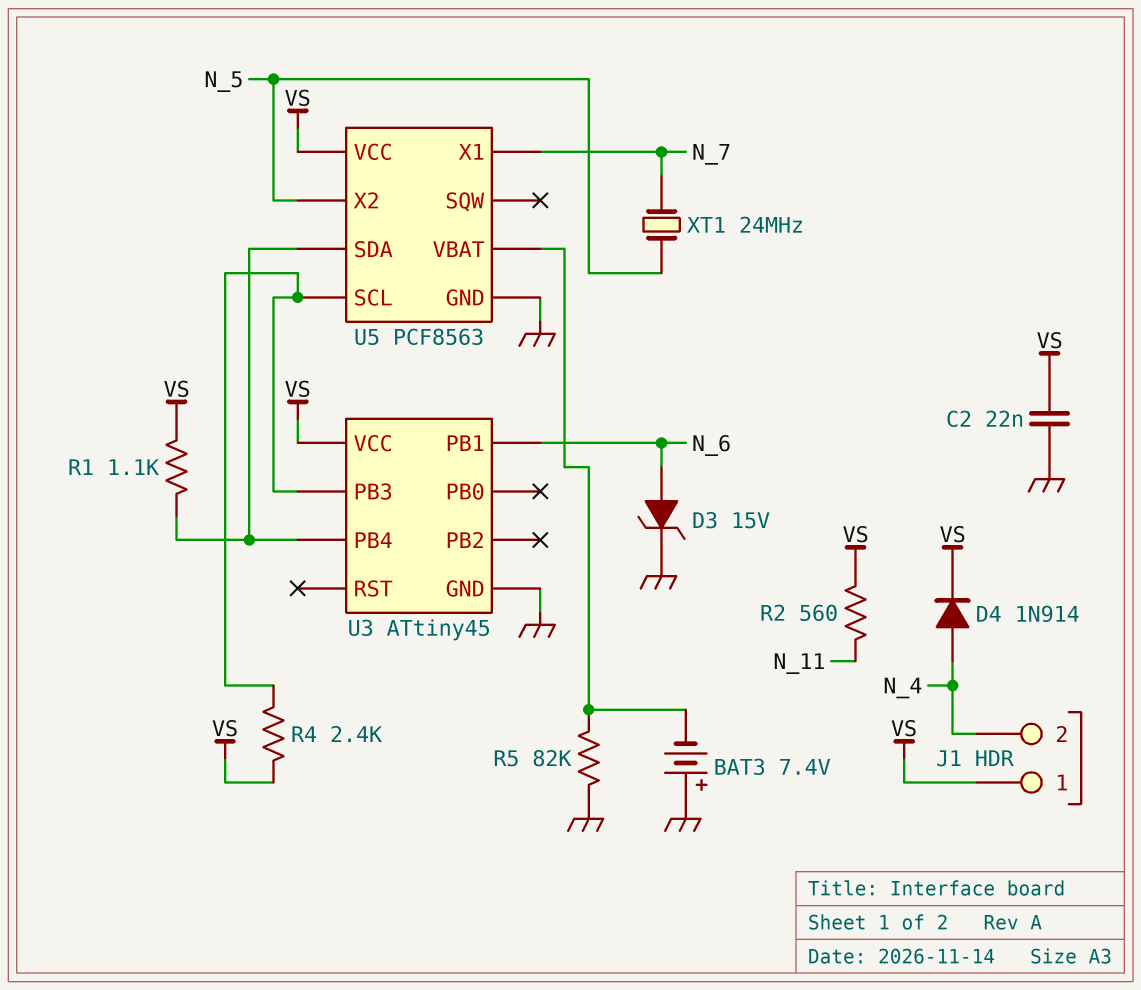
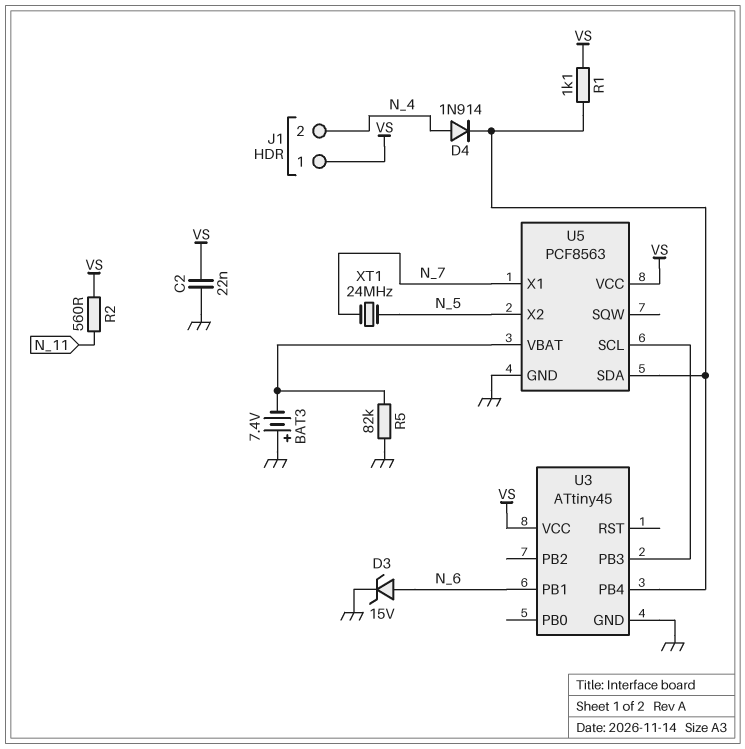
D4: diode 1N914 (A N_4, K VS) -> diode 1N914 (A N_4, K U3/PB4)
R4: 2.4k (U3/PB3, VS) -> none

